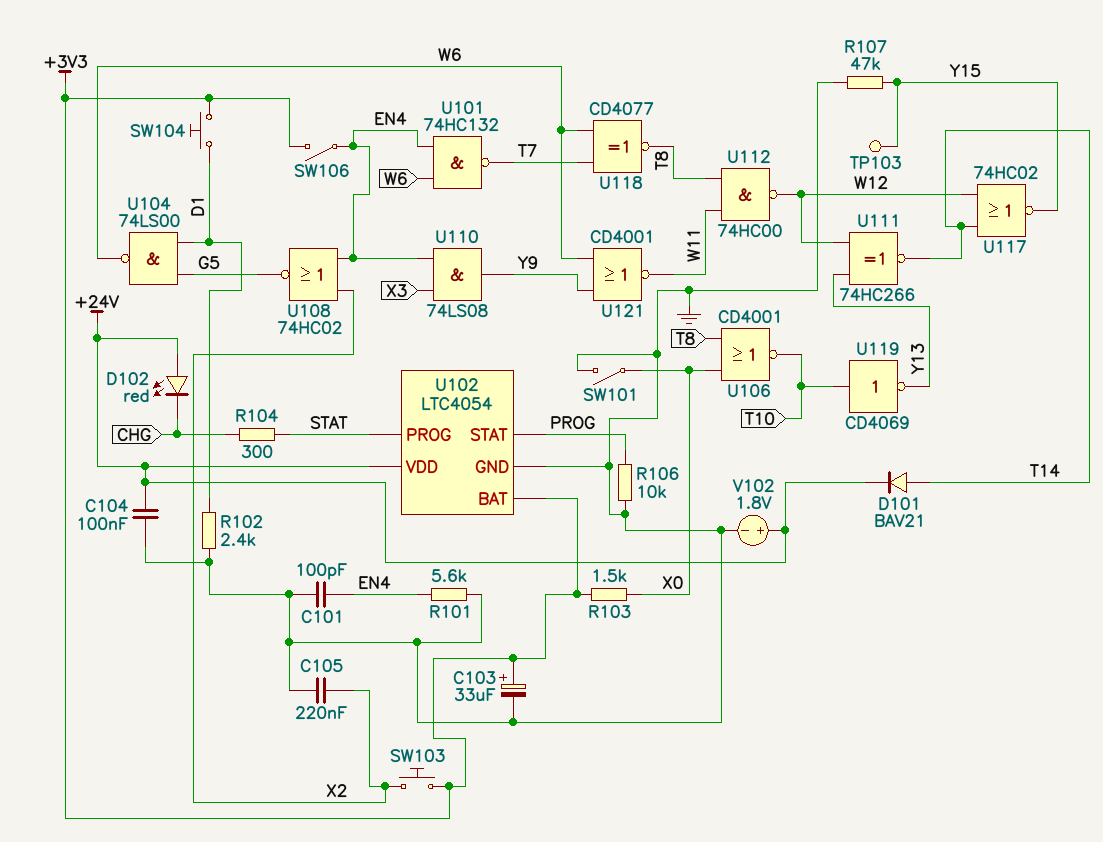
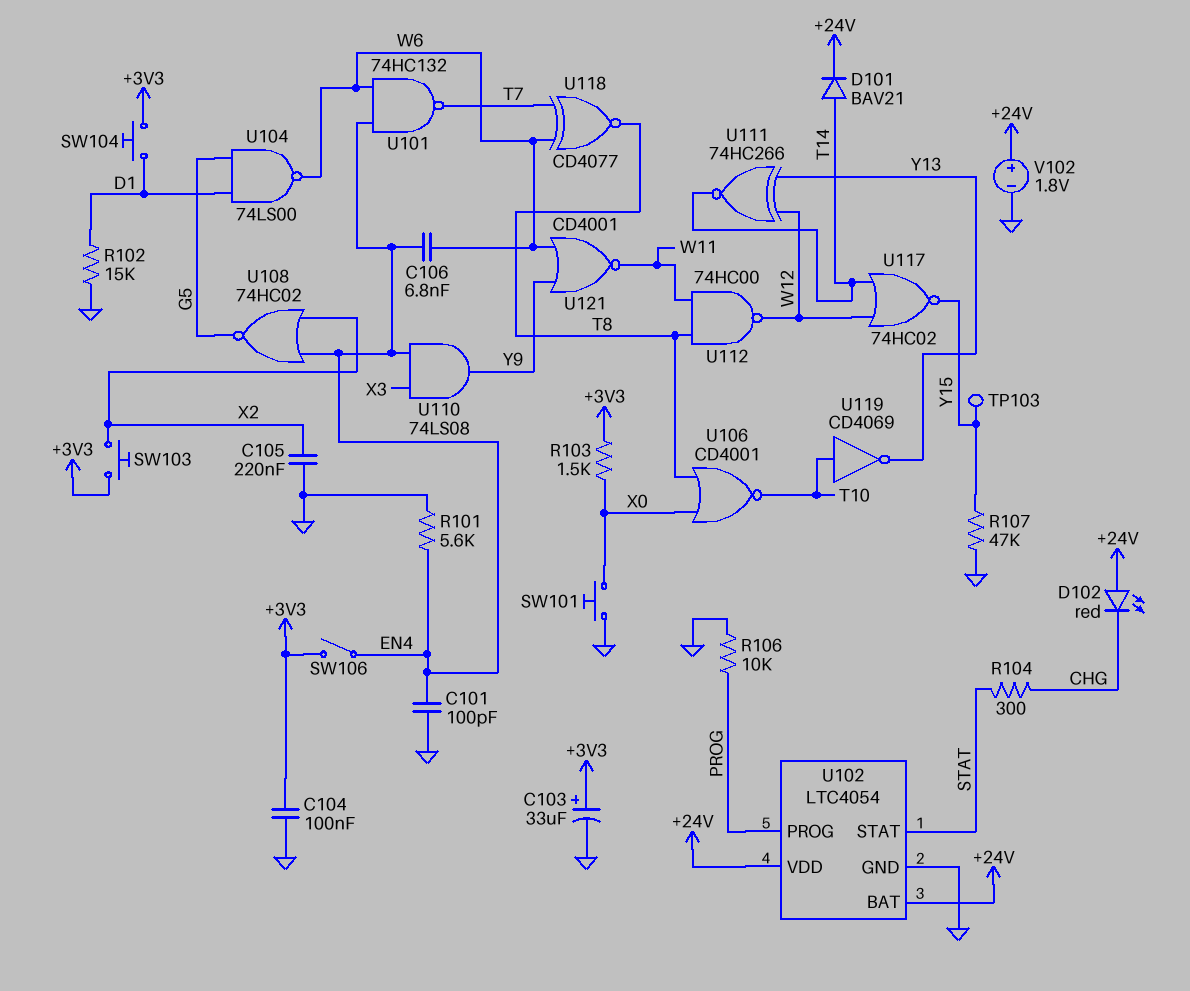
C104: 100nF (+24V, GND) -> 100nF (+3V3, GND)
C106: none -> 6.8nF (EN4, W6)
R102: 2.4k (D1, GND) -> 15k (D1, GND)
SW101: switch (GND, X0) -> button (GND, X0)
U102 pin BAT: +3V3 -> +24V
U102 pin PROG: STAT -> PROG
U102 pin STAT: PROG -> STAT

